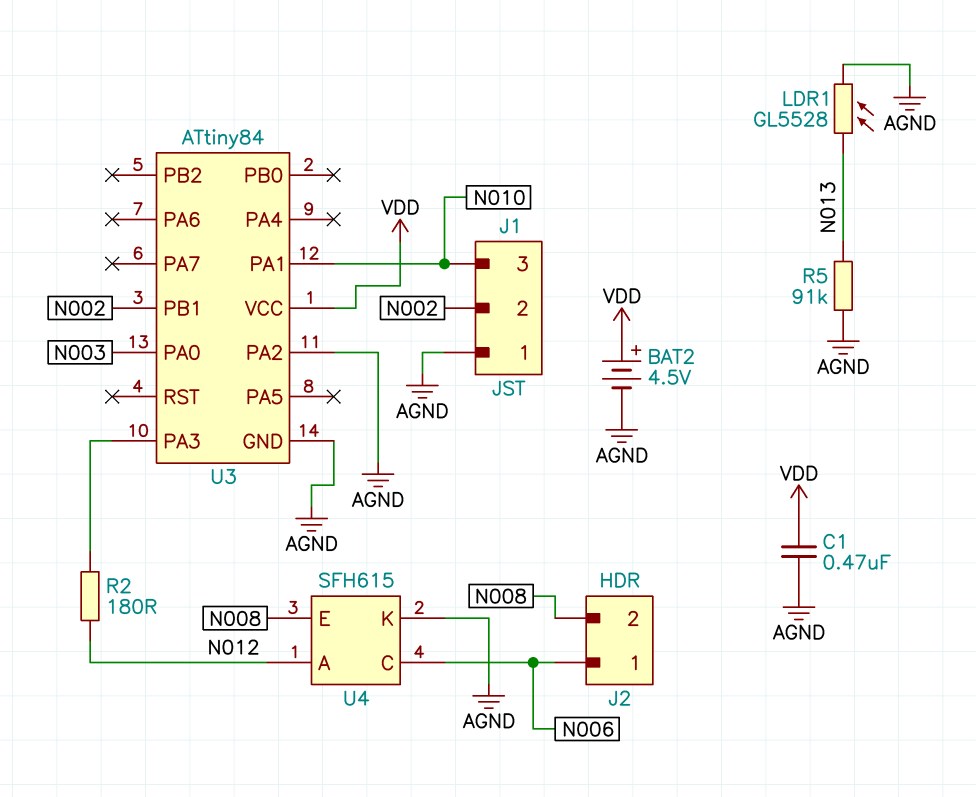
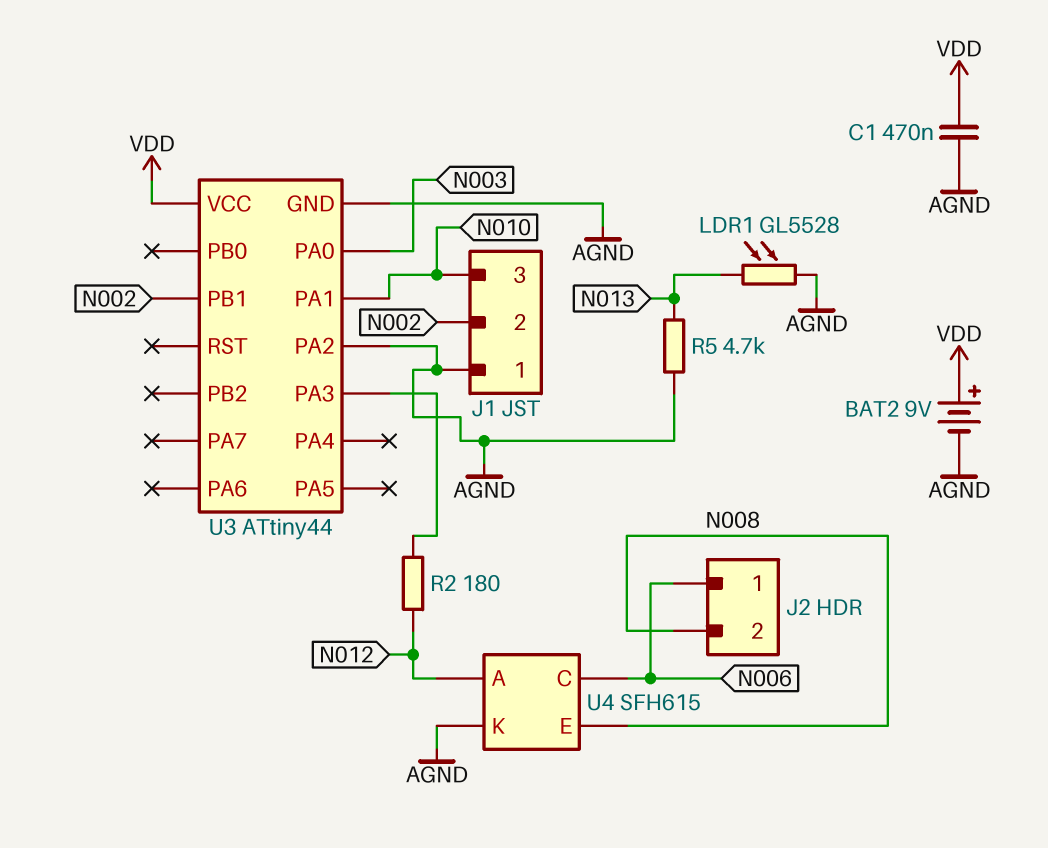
BAT2: 4.5V (plus VDD, minus AGND) -> 9V (plus VDD, minus AGND)
R5: 91k (AGND, N013) -> 4.7k (AGND, N013)
U3: ATtiny84 -> ATtiny44

